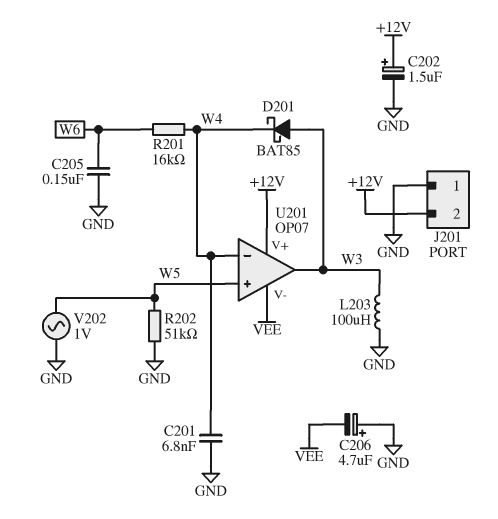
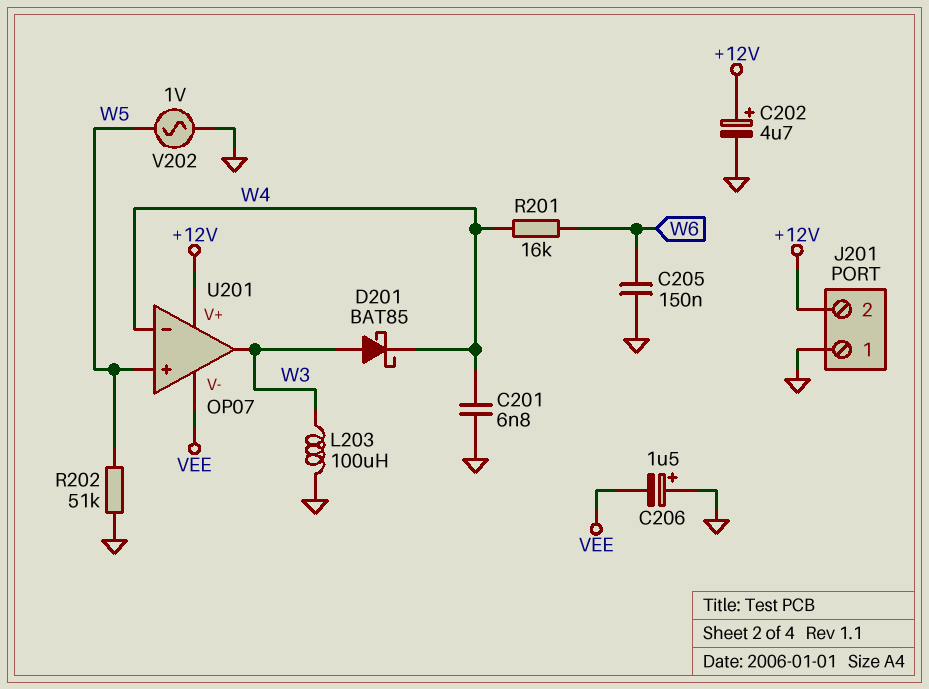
C202: 1.5uF (plus +12V, minus GND) -> 4.7uF (plus +12V, minus GND)
C206: 4.7uF (plus GND, minus VEE) -> 1.5uF (plus GND, minus VEE)

